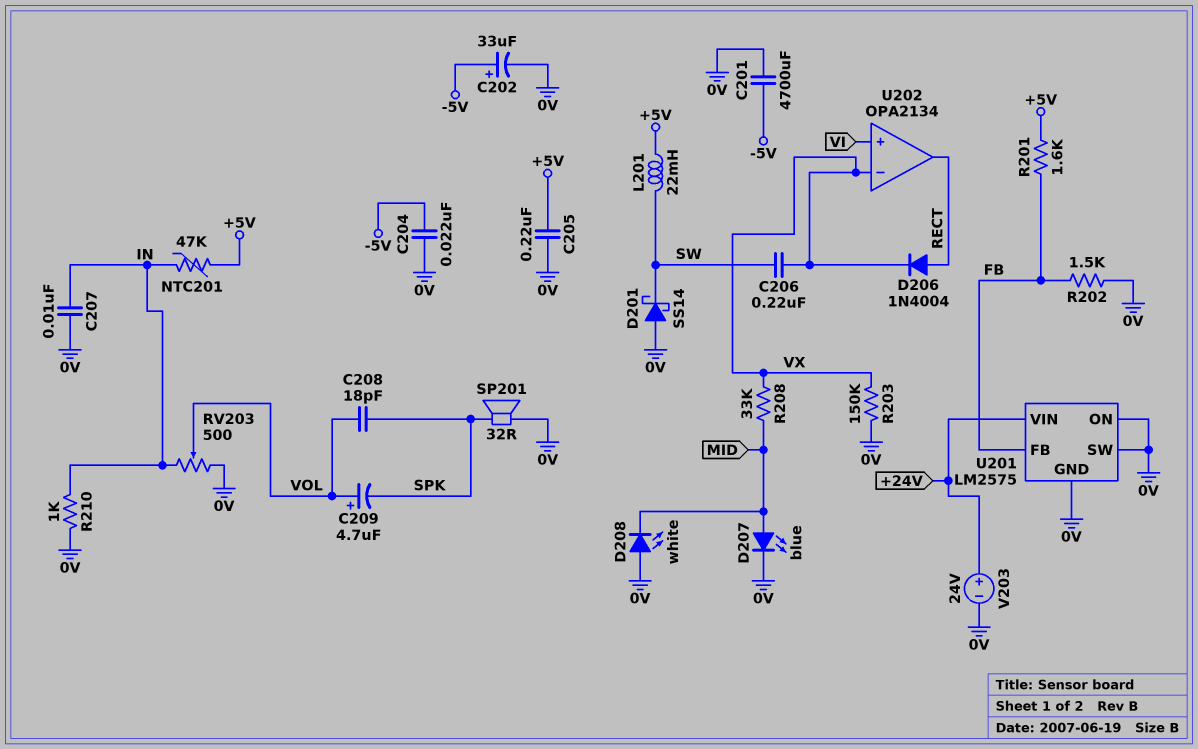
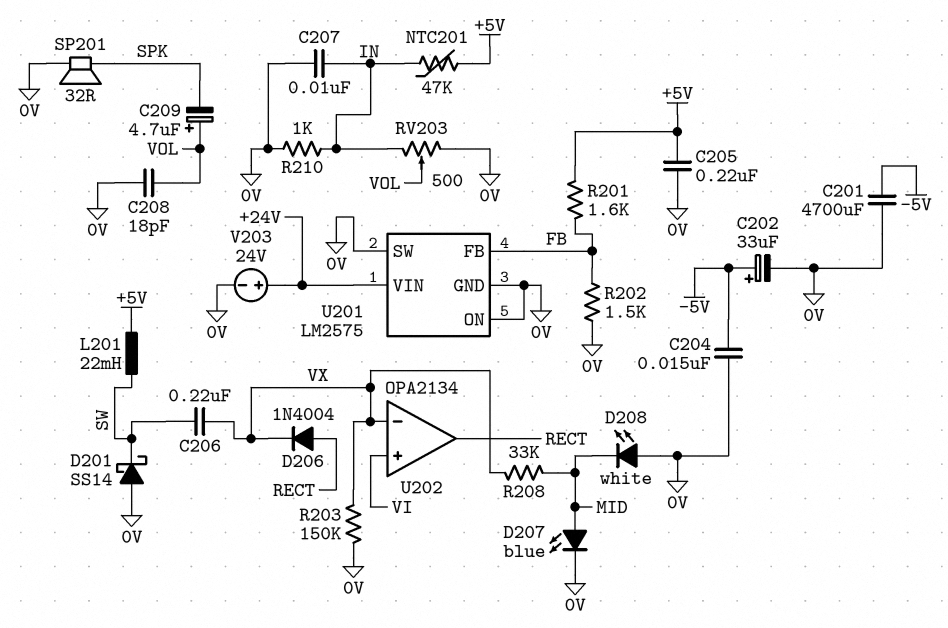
C204: 22nF (-5V, 0V) -> 15nF (-5V, 0V)
C208: 18pF (SPK, VOL) -> 18pF (0V, VOL)

